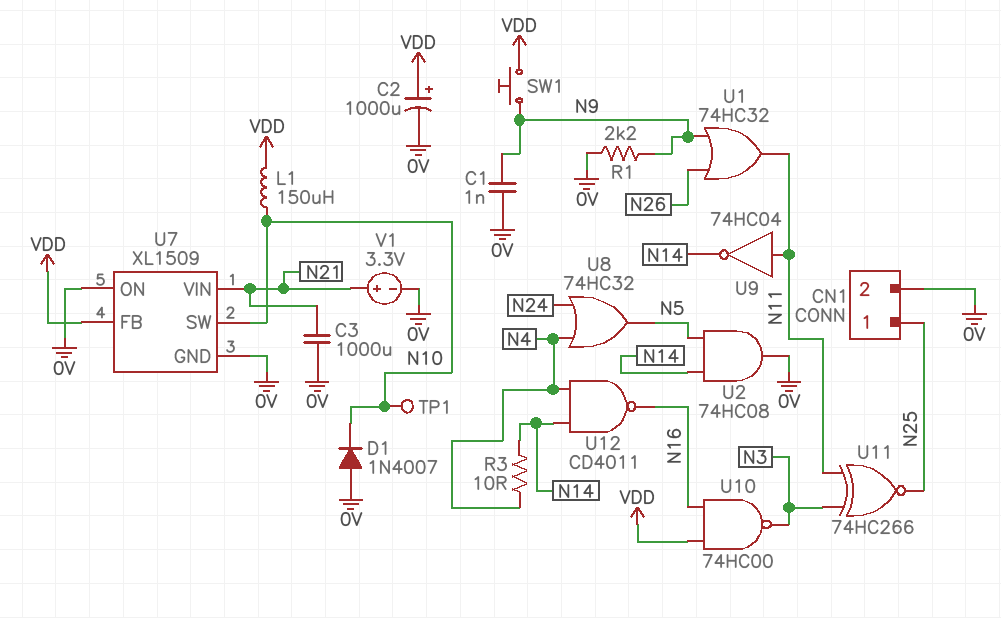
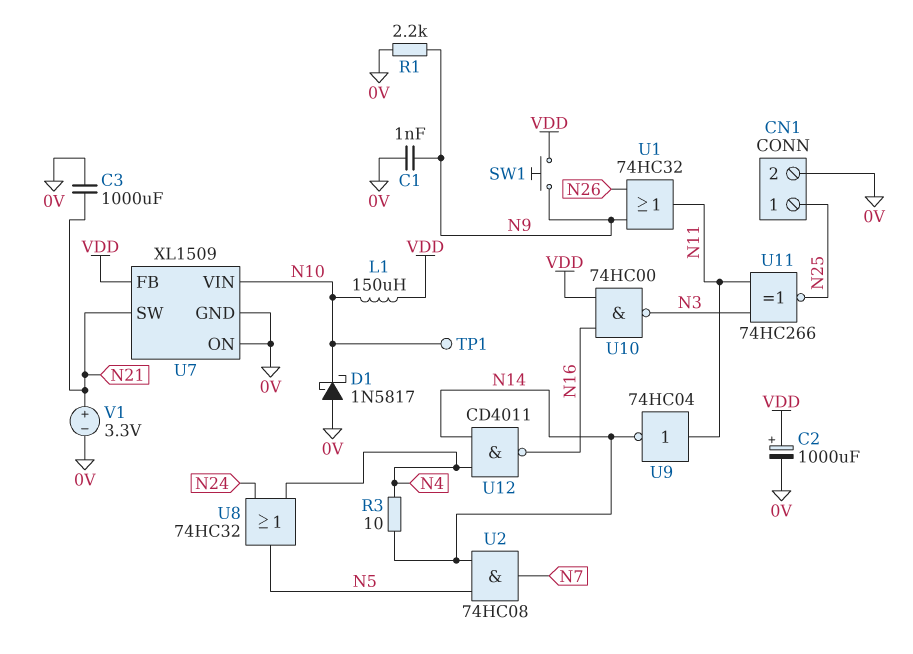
D1: diode 1N4007 (A 0V, K N10) -> schottky 1N5817 (A 0V, K N10)
U2: AND 74HC08 (in N5, in N14, out 0V) -> AND 74HC08 (in N5, in N14, out N7)
U7 pin SW: N10 -> N21
U7 pin VIN: N21 -> N10

